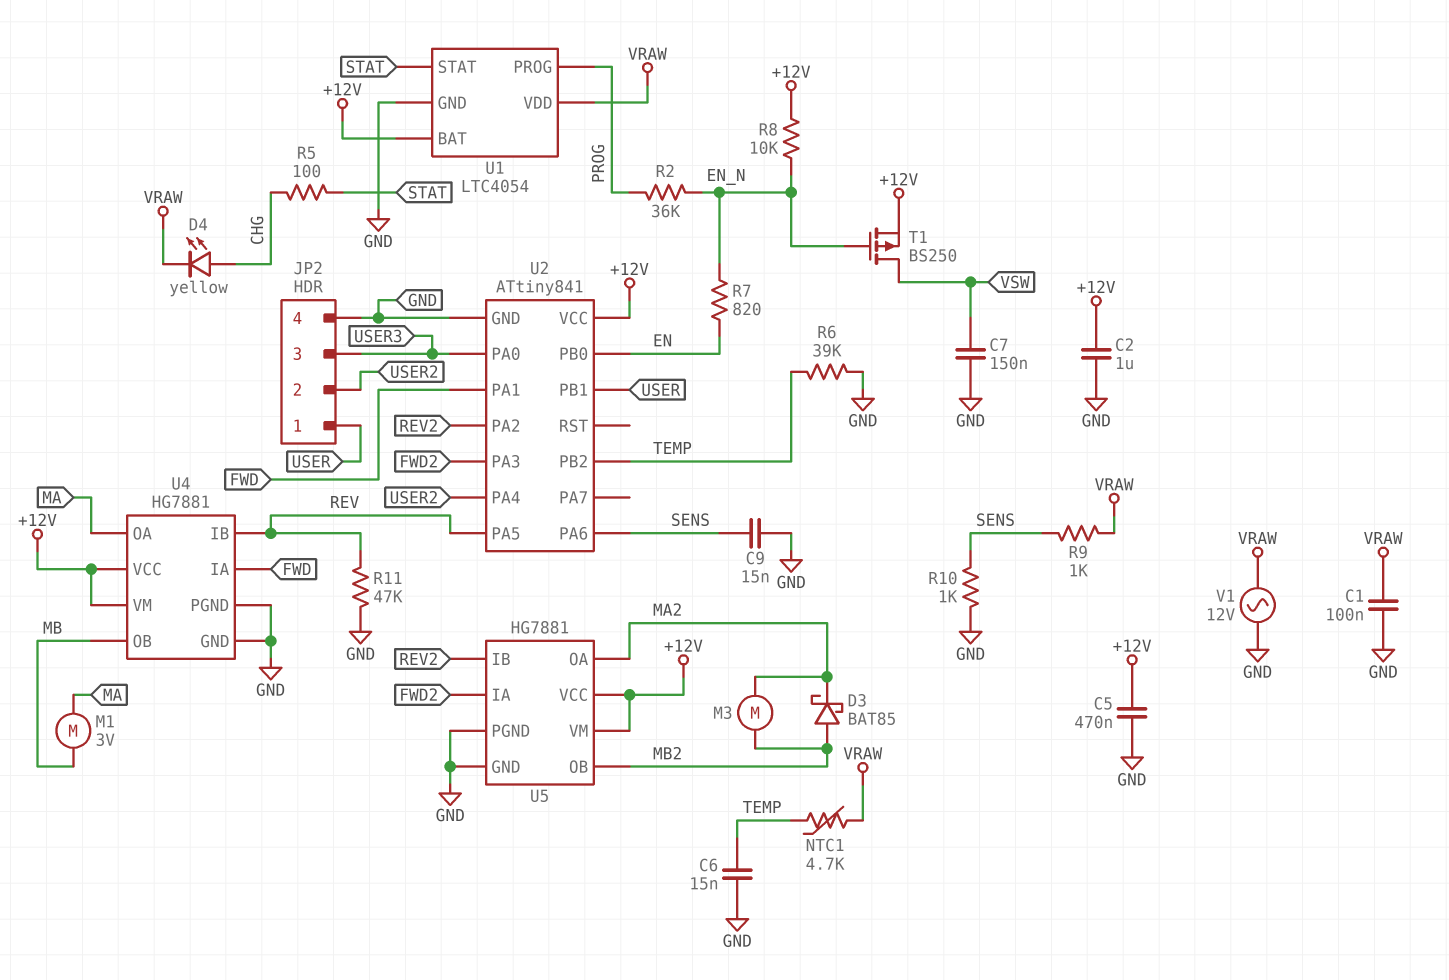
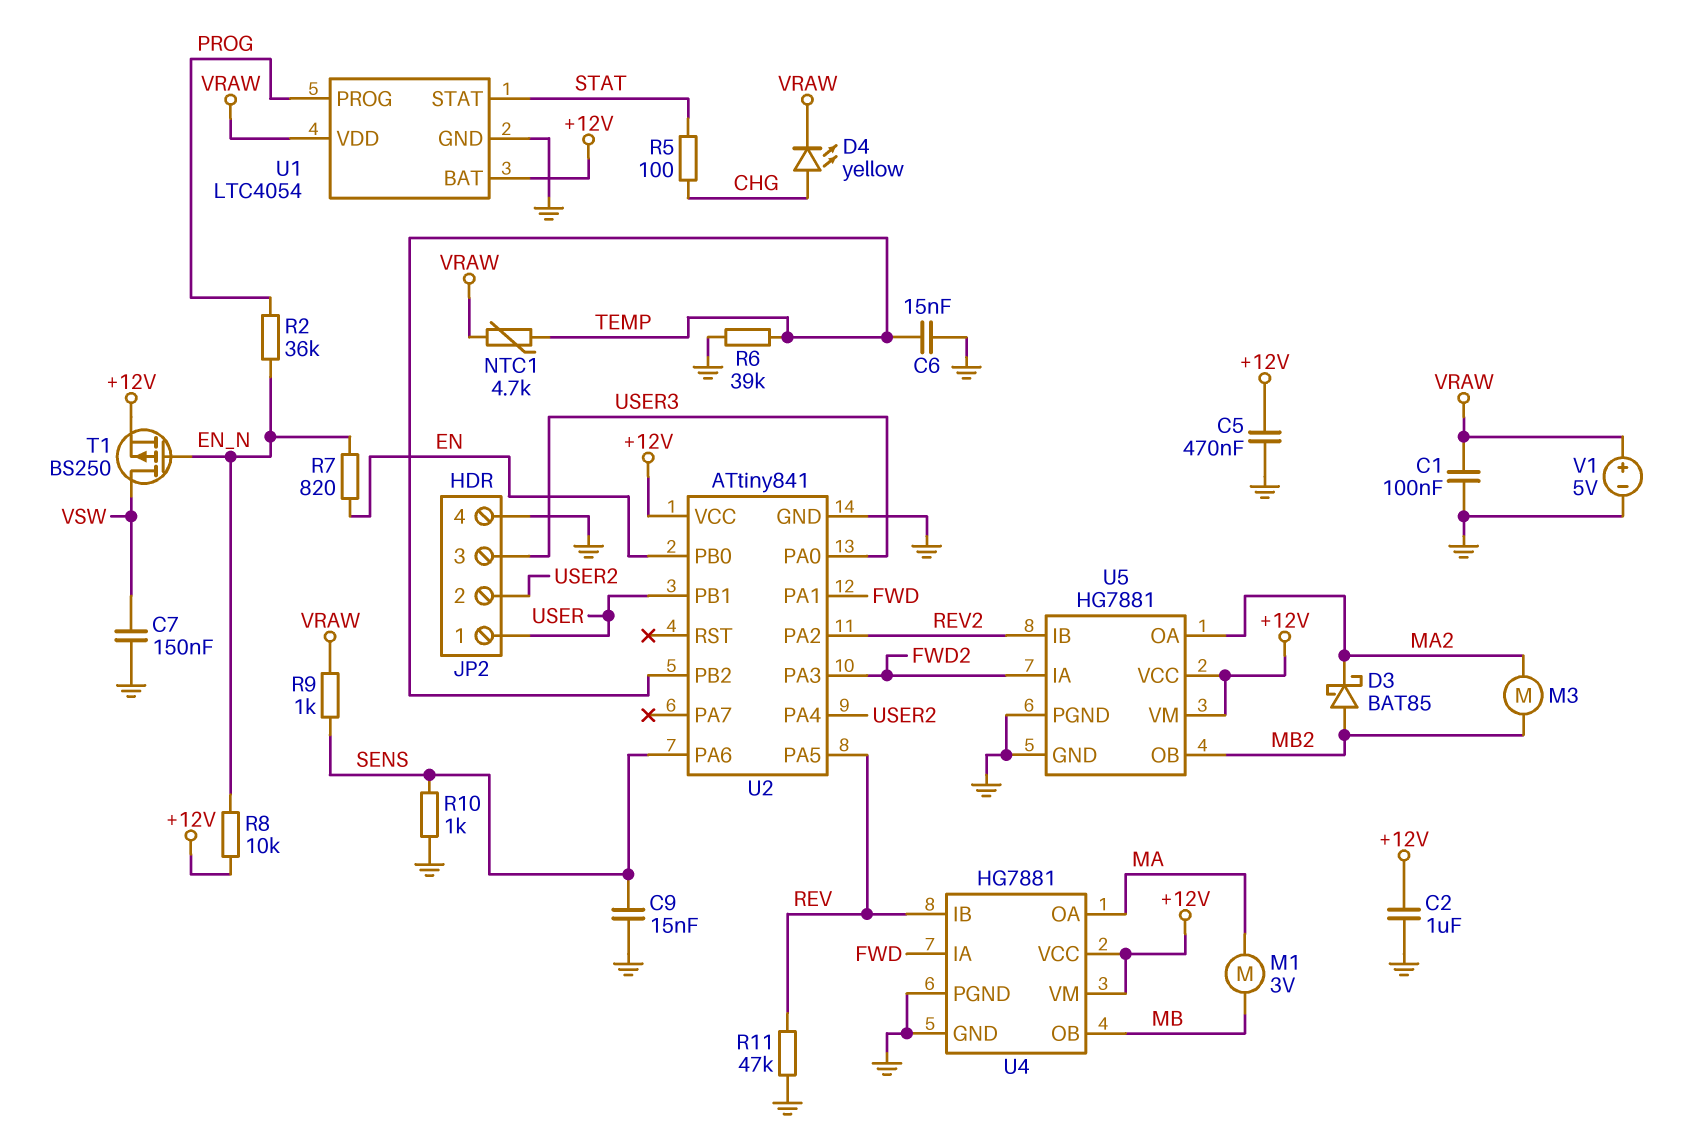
V1: AC 12V (GND, VRAW) -> 5V (plus VRAW, minus GND)

